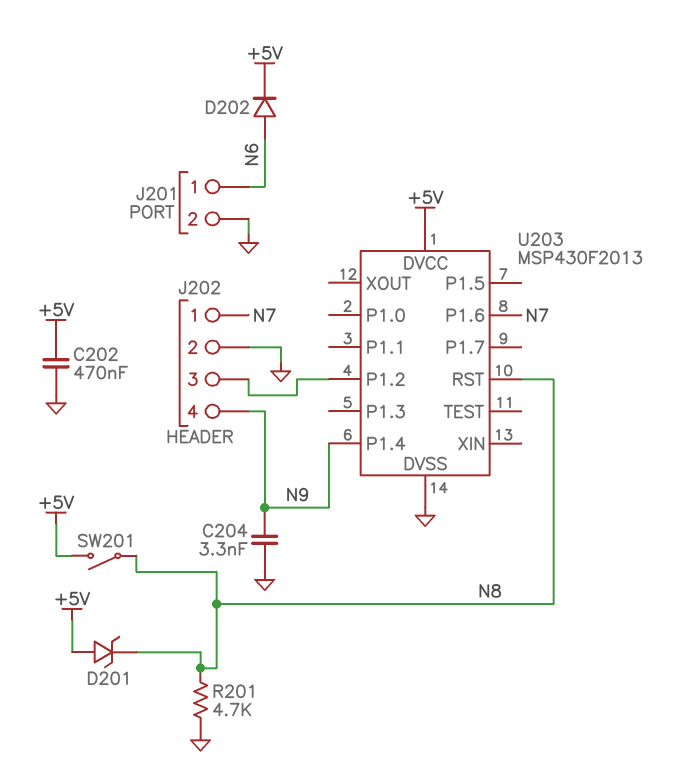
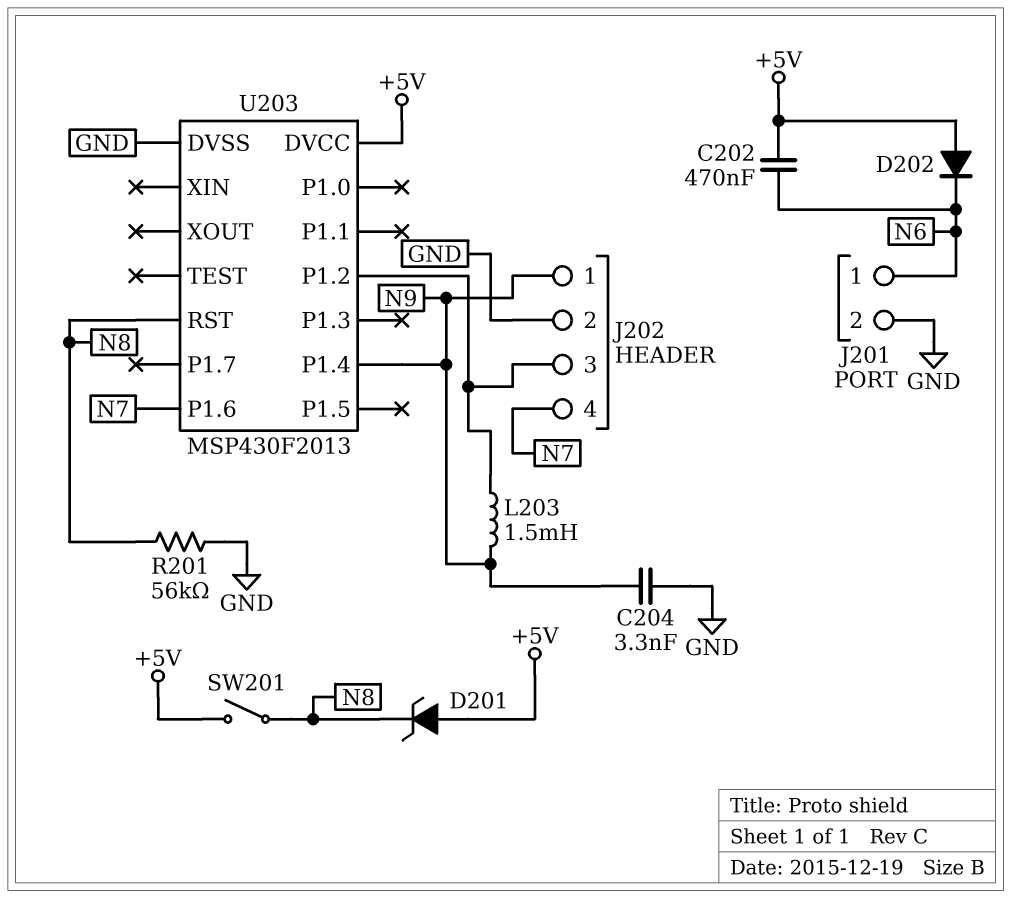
C202: 470nF (+5V, GND) -> 470nF (+5V, N6)
D202: diode (A N6, K +5V) -> diode (A +5V, K N6)
J202 pin 1: N7 -> N9
J202 pin 4: N9 -> N7
L203: none -> 1.5mH (J202/3, N9)
R201: 4.7k (GND, N8) -> 56k (GND, N8)

